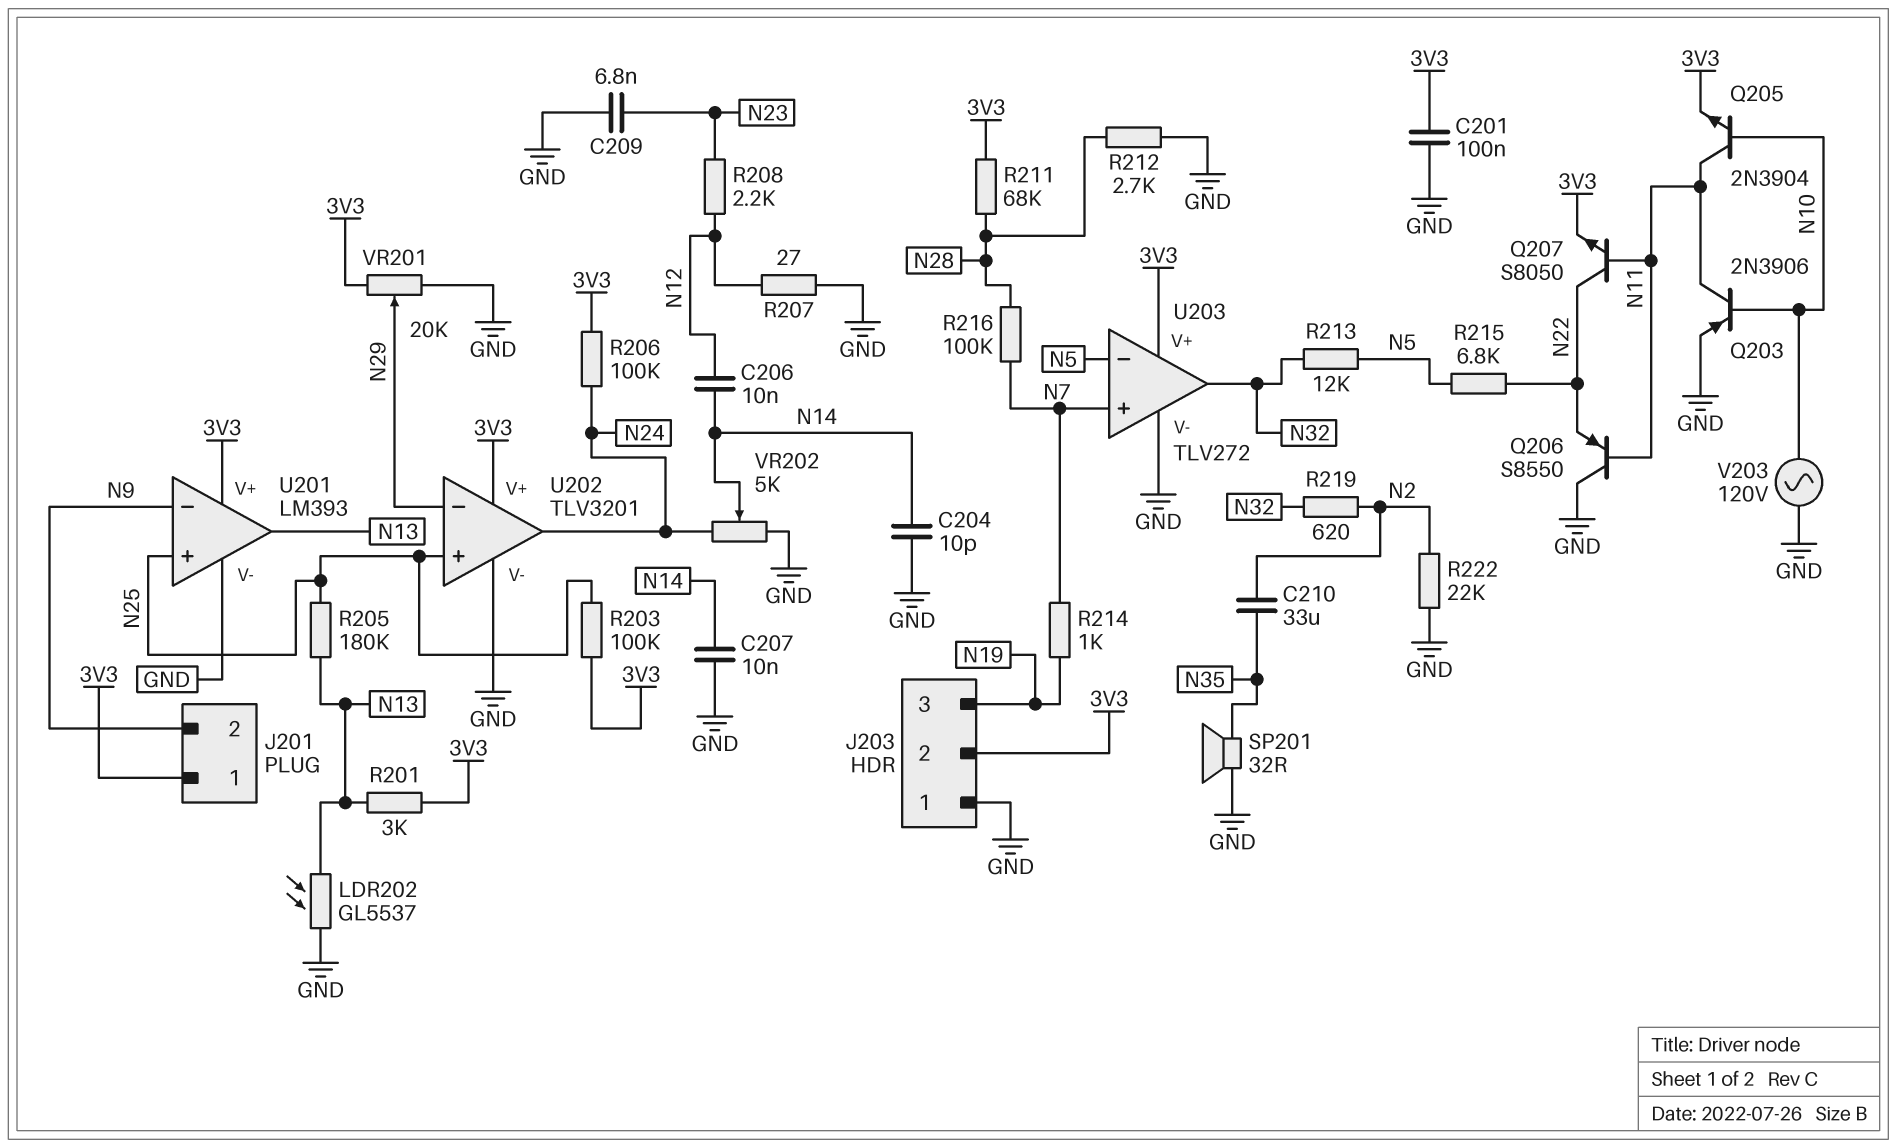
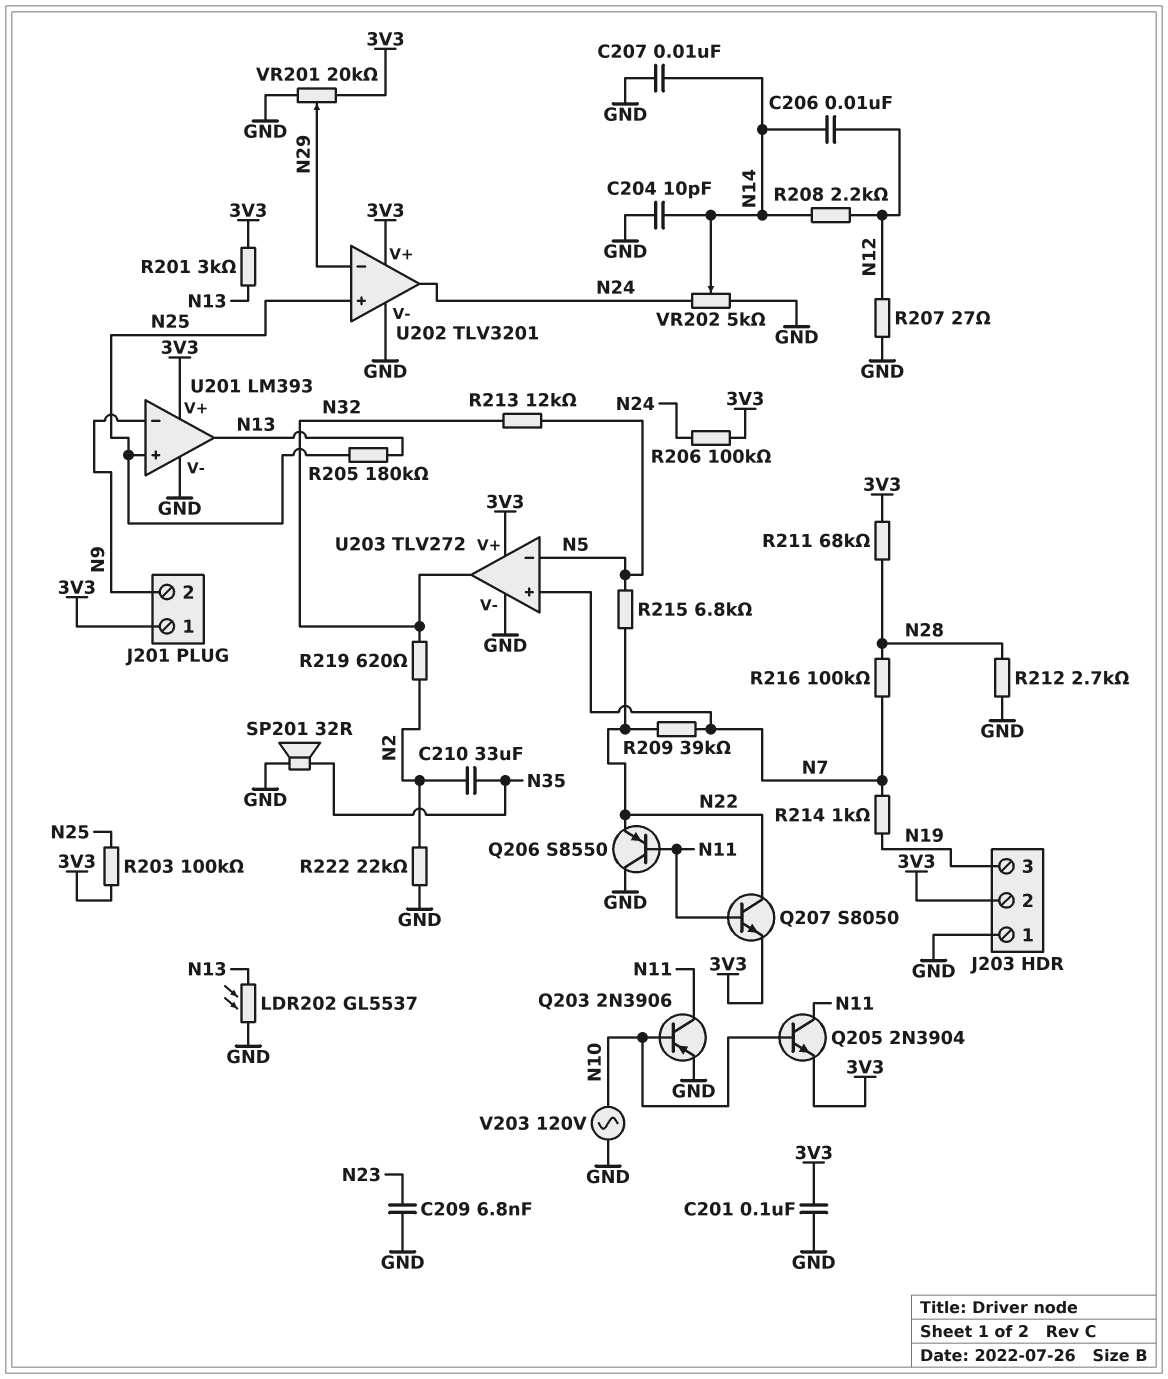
R208: 2.2k (N12, N23) -> 2.2k (N12, N14)
R209: none -> 39k (N7, N22)

